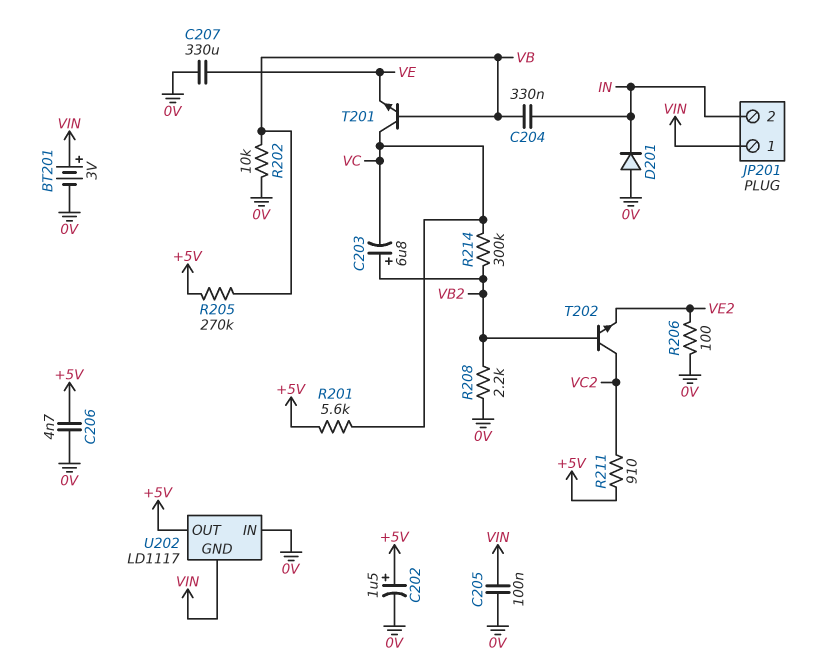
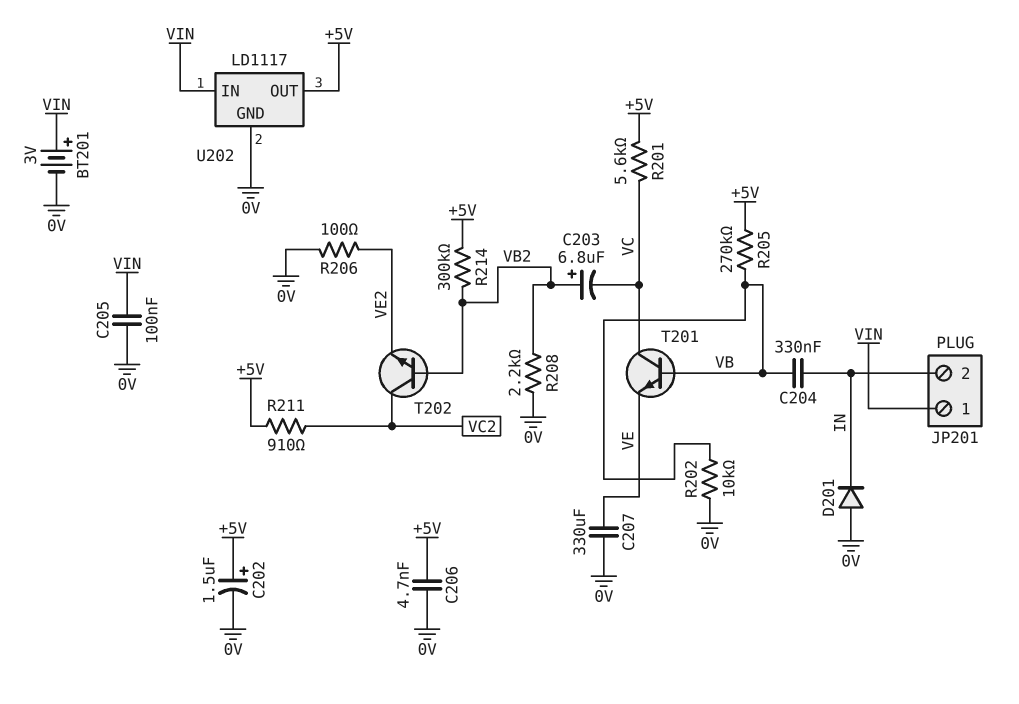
R214: 300k (VB2, VC) -> 300k (+5V, VB2)
U202 pin GND: VIN -> 0V
U202 pin IN: 0V -> VIN

